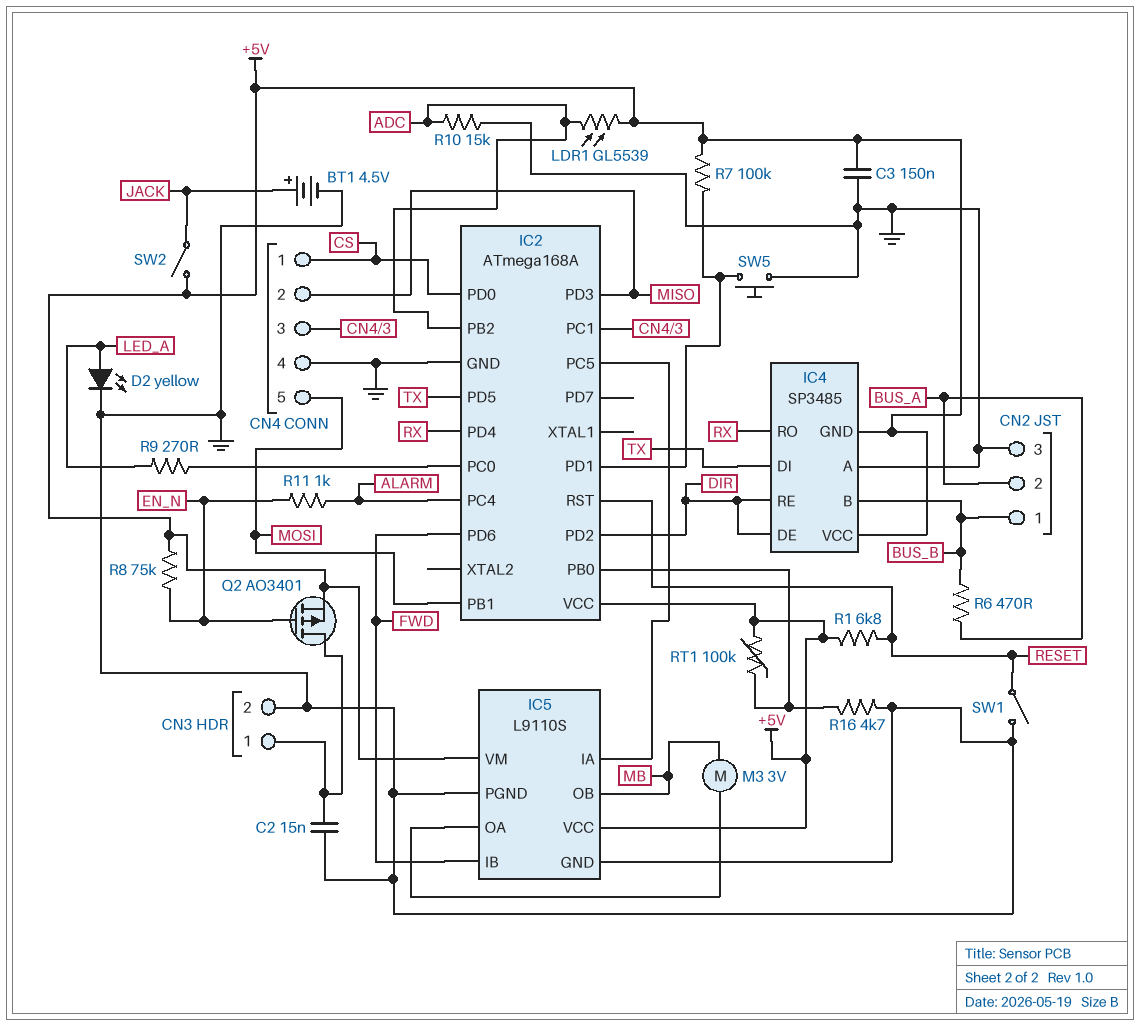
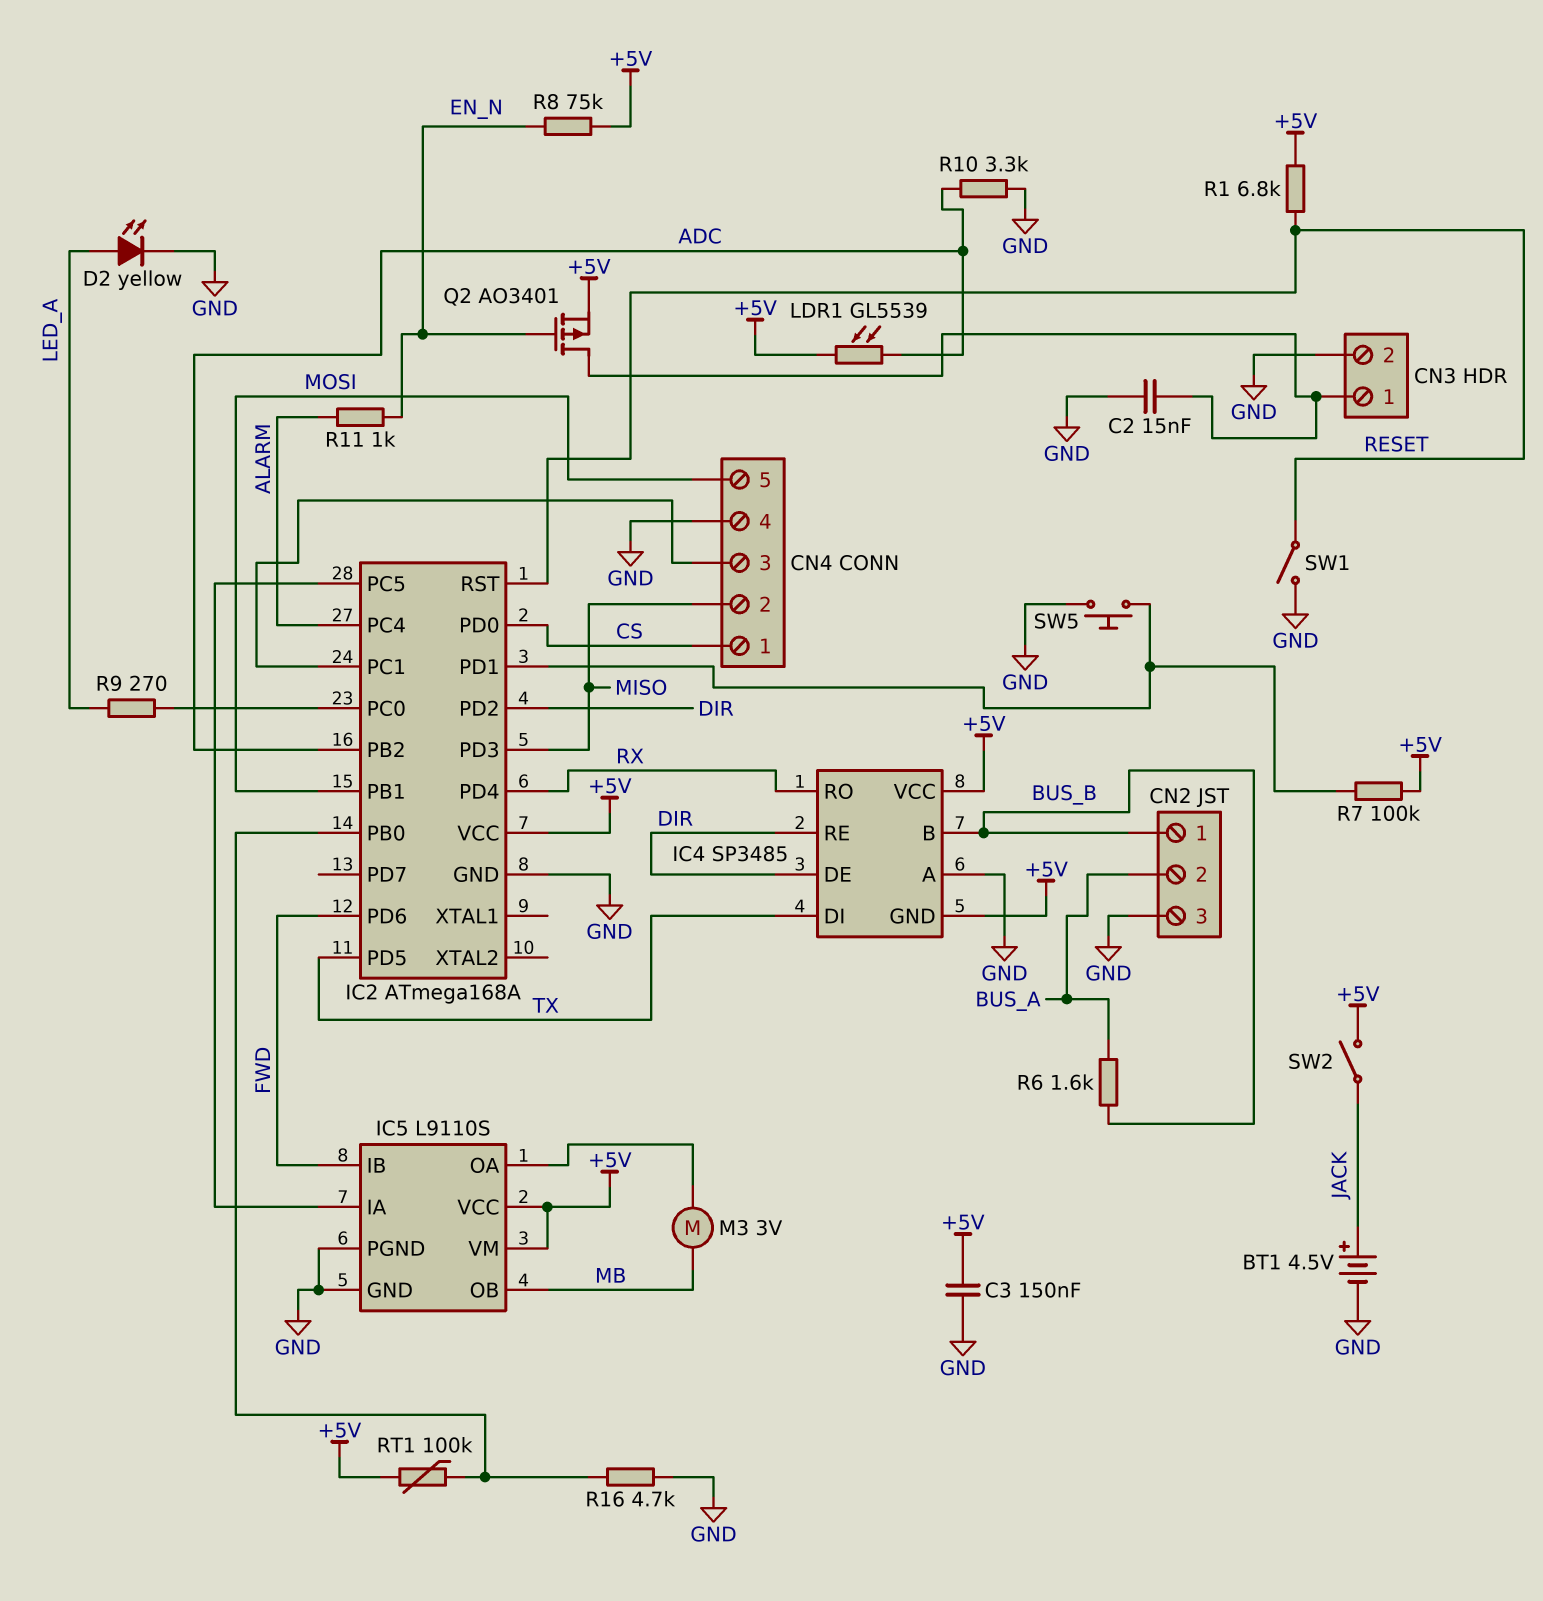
R6: 470 (BUS_A, BUS_B) -> 1.6k (BUS_A, BUS_B)
R10: 15k (ADC, GND) -> 3.3k (ADC, GND)

